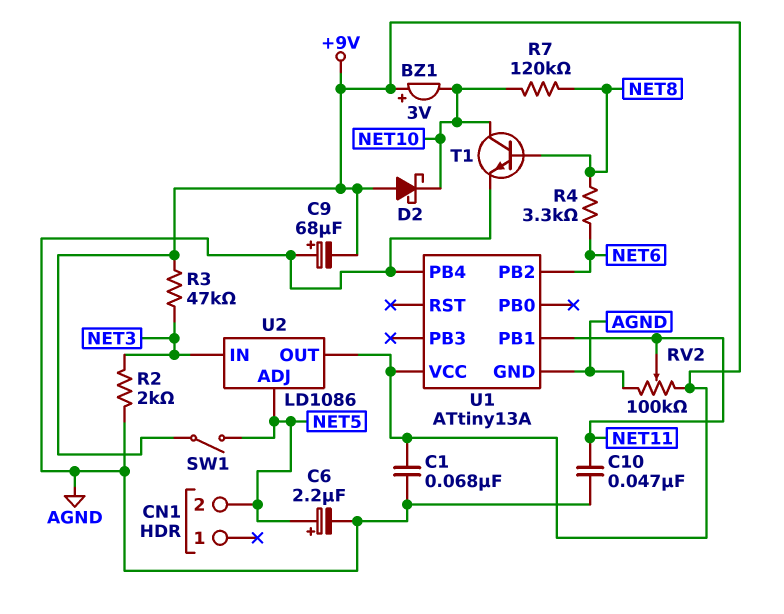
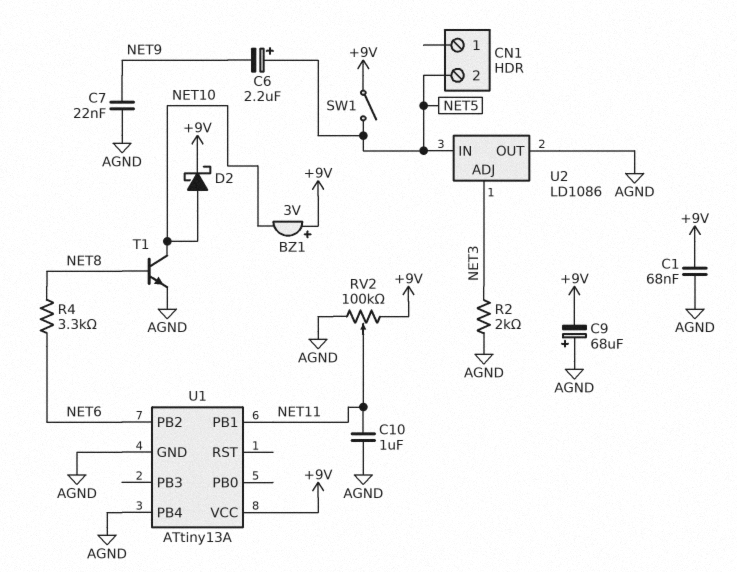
C6: 2.2uF (plus NET5, minus AGND) -> 2.2uF (plus NET5, minus NET9)
C7: none -> 22nF (AGND, NET9)
C10: 47nF (AGND, NET11) -> 1uF (AGND, NET11)
D2: schottky (A +9V, K NET10) -> schottky (A NET10, K +9V)
R3: 47k (+9V, NET3) -> none
R7: 120k (NET8, NET10) -> none
U2 pin ADJ: NET5 -> NET3
U2 pin IN: NET3 -> NET5
U2 pin OUT: +9V -> AGND

